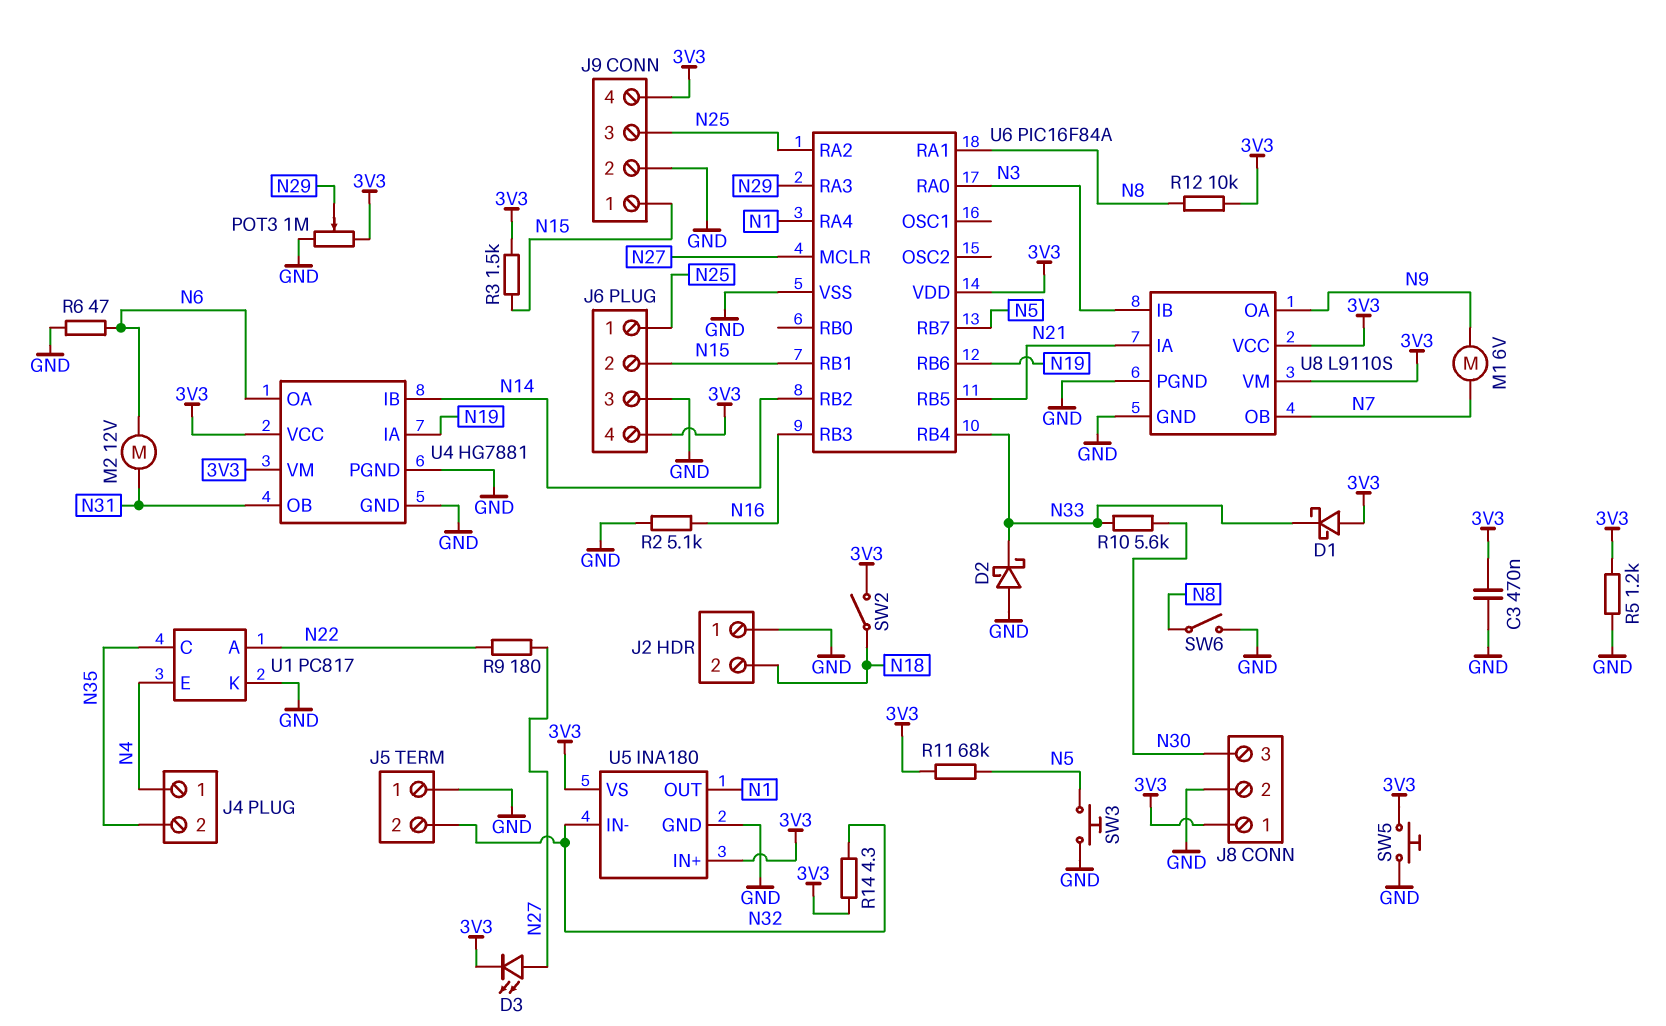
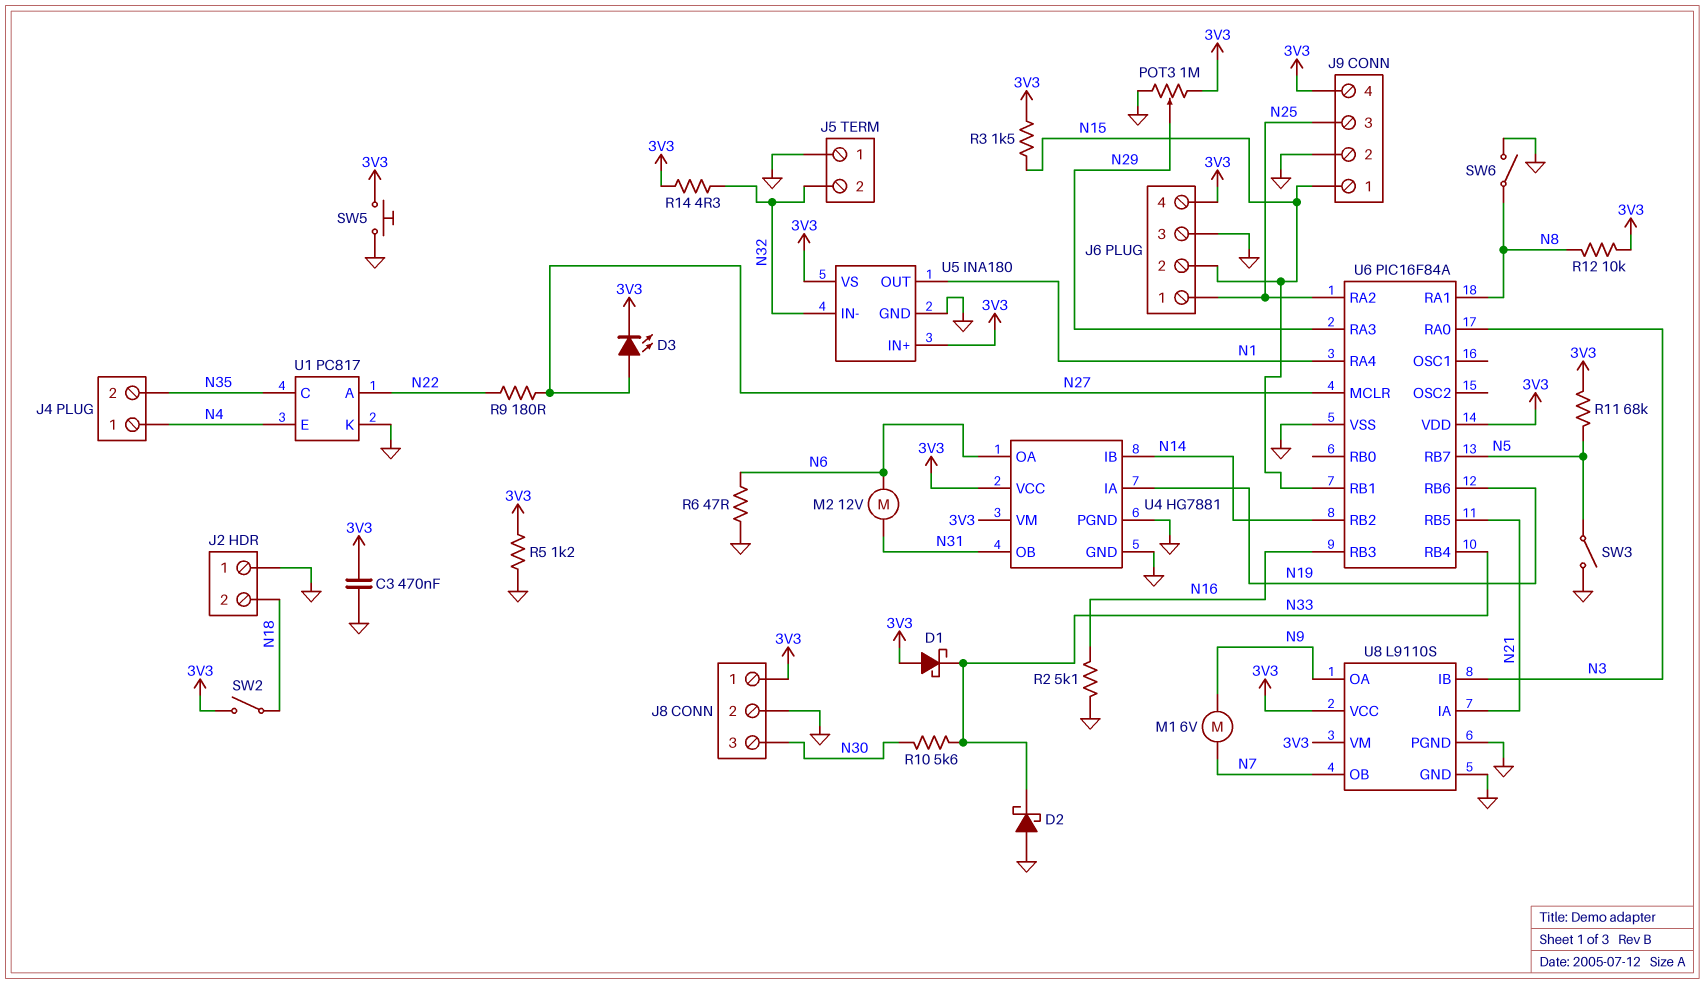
SW3: button (GND, N5) -> switch (GND, N5)

